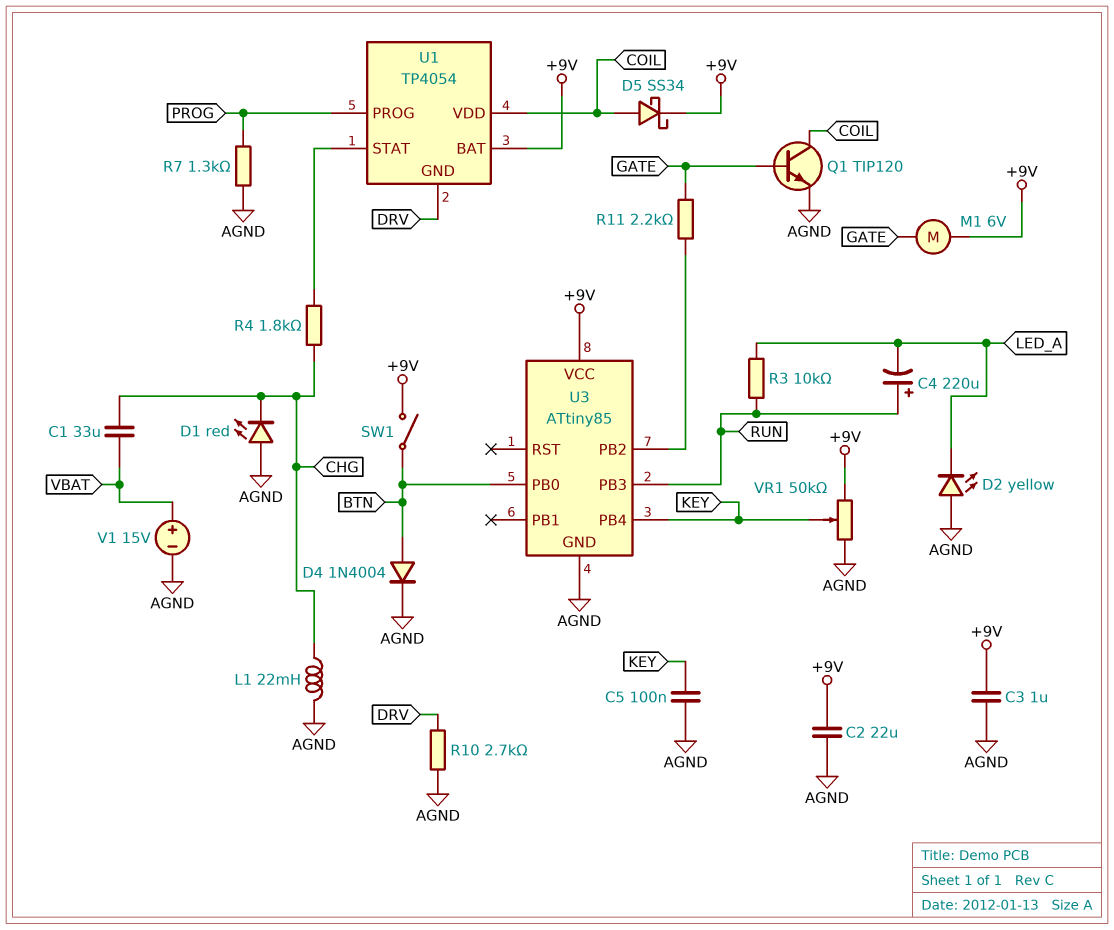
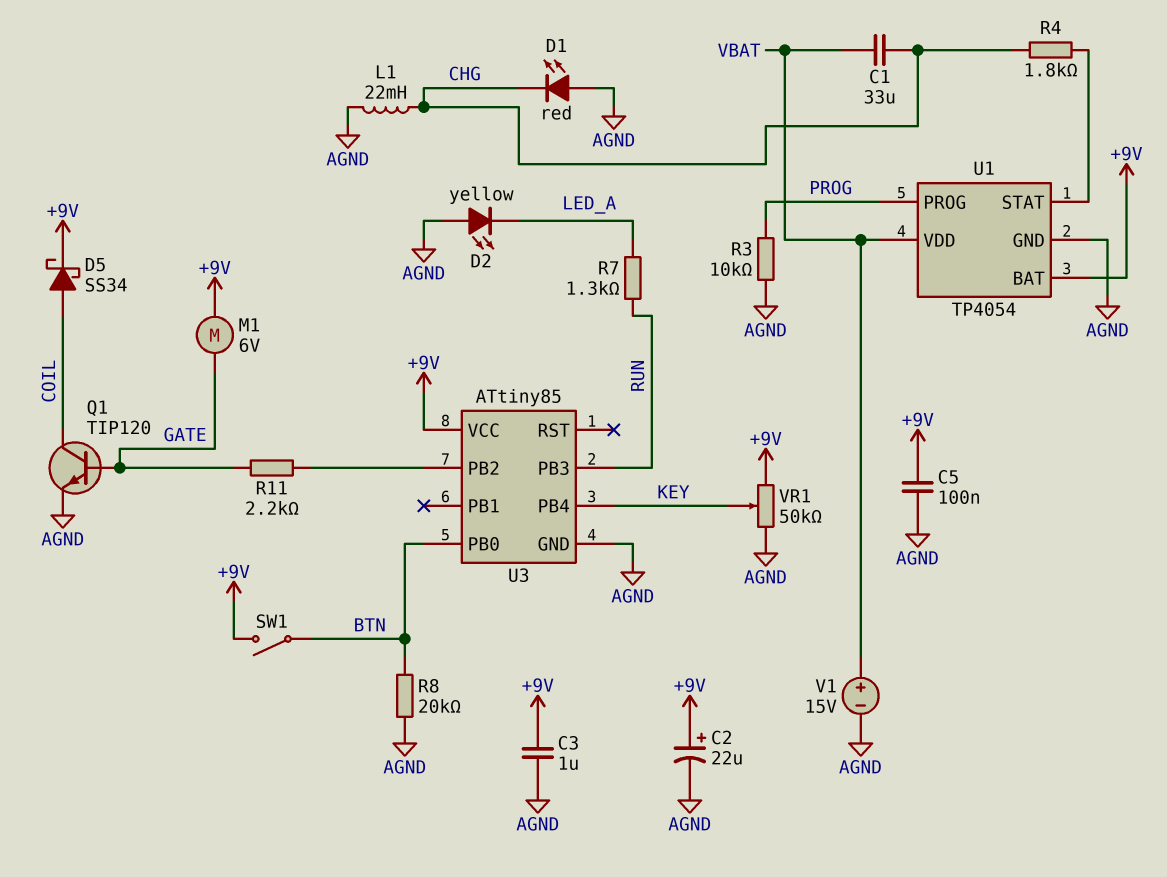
C2: 22uF (+9V, AGND) -> 22uF (plus +9V, minus AGND)
C4: 220uF (plus RUN, minus LED_A) -> none
C5: 100nF (AGND, KEY) -> 100nF (+9V, AGND)
D4: diode 1N4004 (A BTN, K AGND) -> none
R3: 10k (LED_A, RUN) -> 10k (AGND, PROG)
R7: 1.3k (AGND, PROG) -> 1.3k (LED_A, RUN)
R8: none -> 20k (AGND, BTN)
R10: 2.7k (AGND, DRV) -> none
U1 pin GND: DRV -> AGND
U1 pin VDD: COIL -> VBAT

